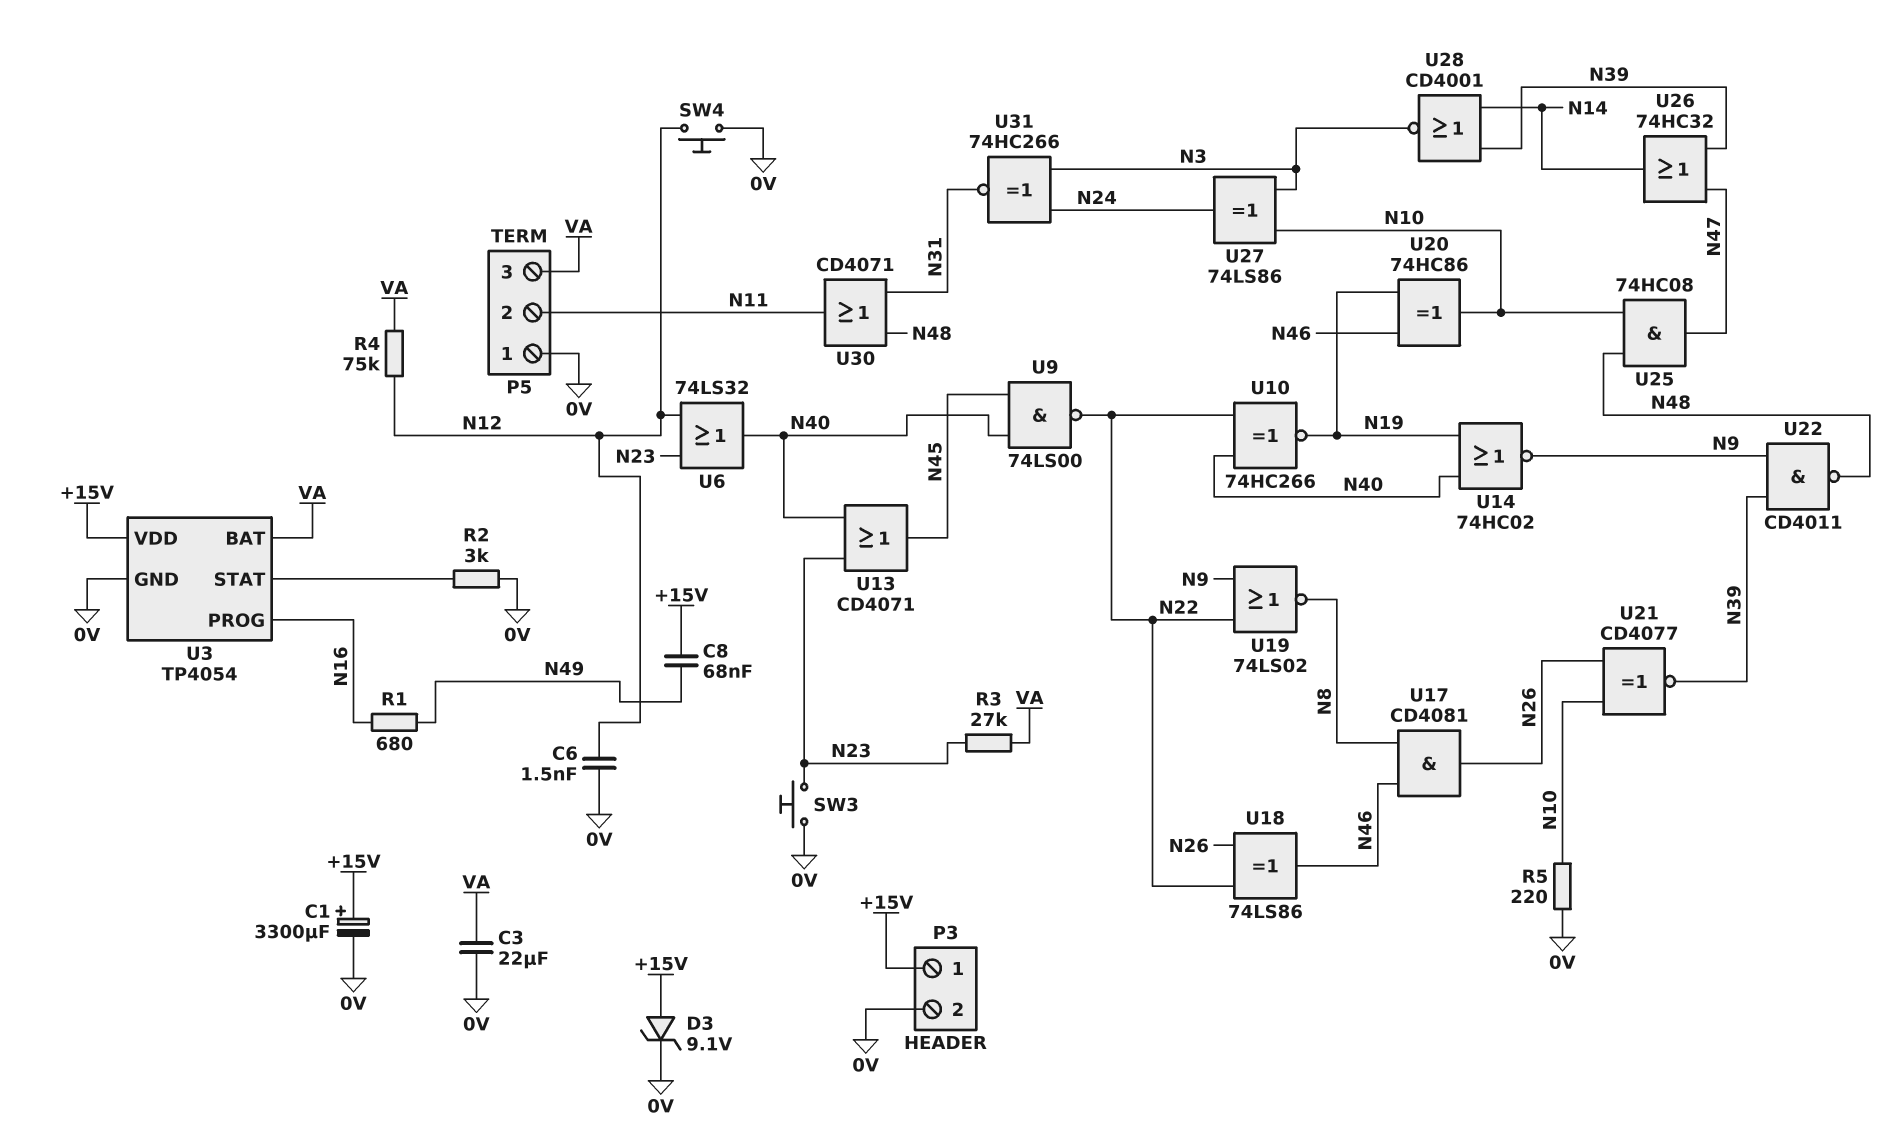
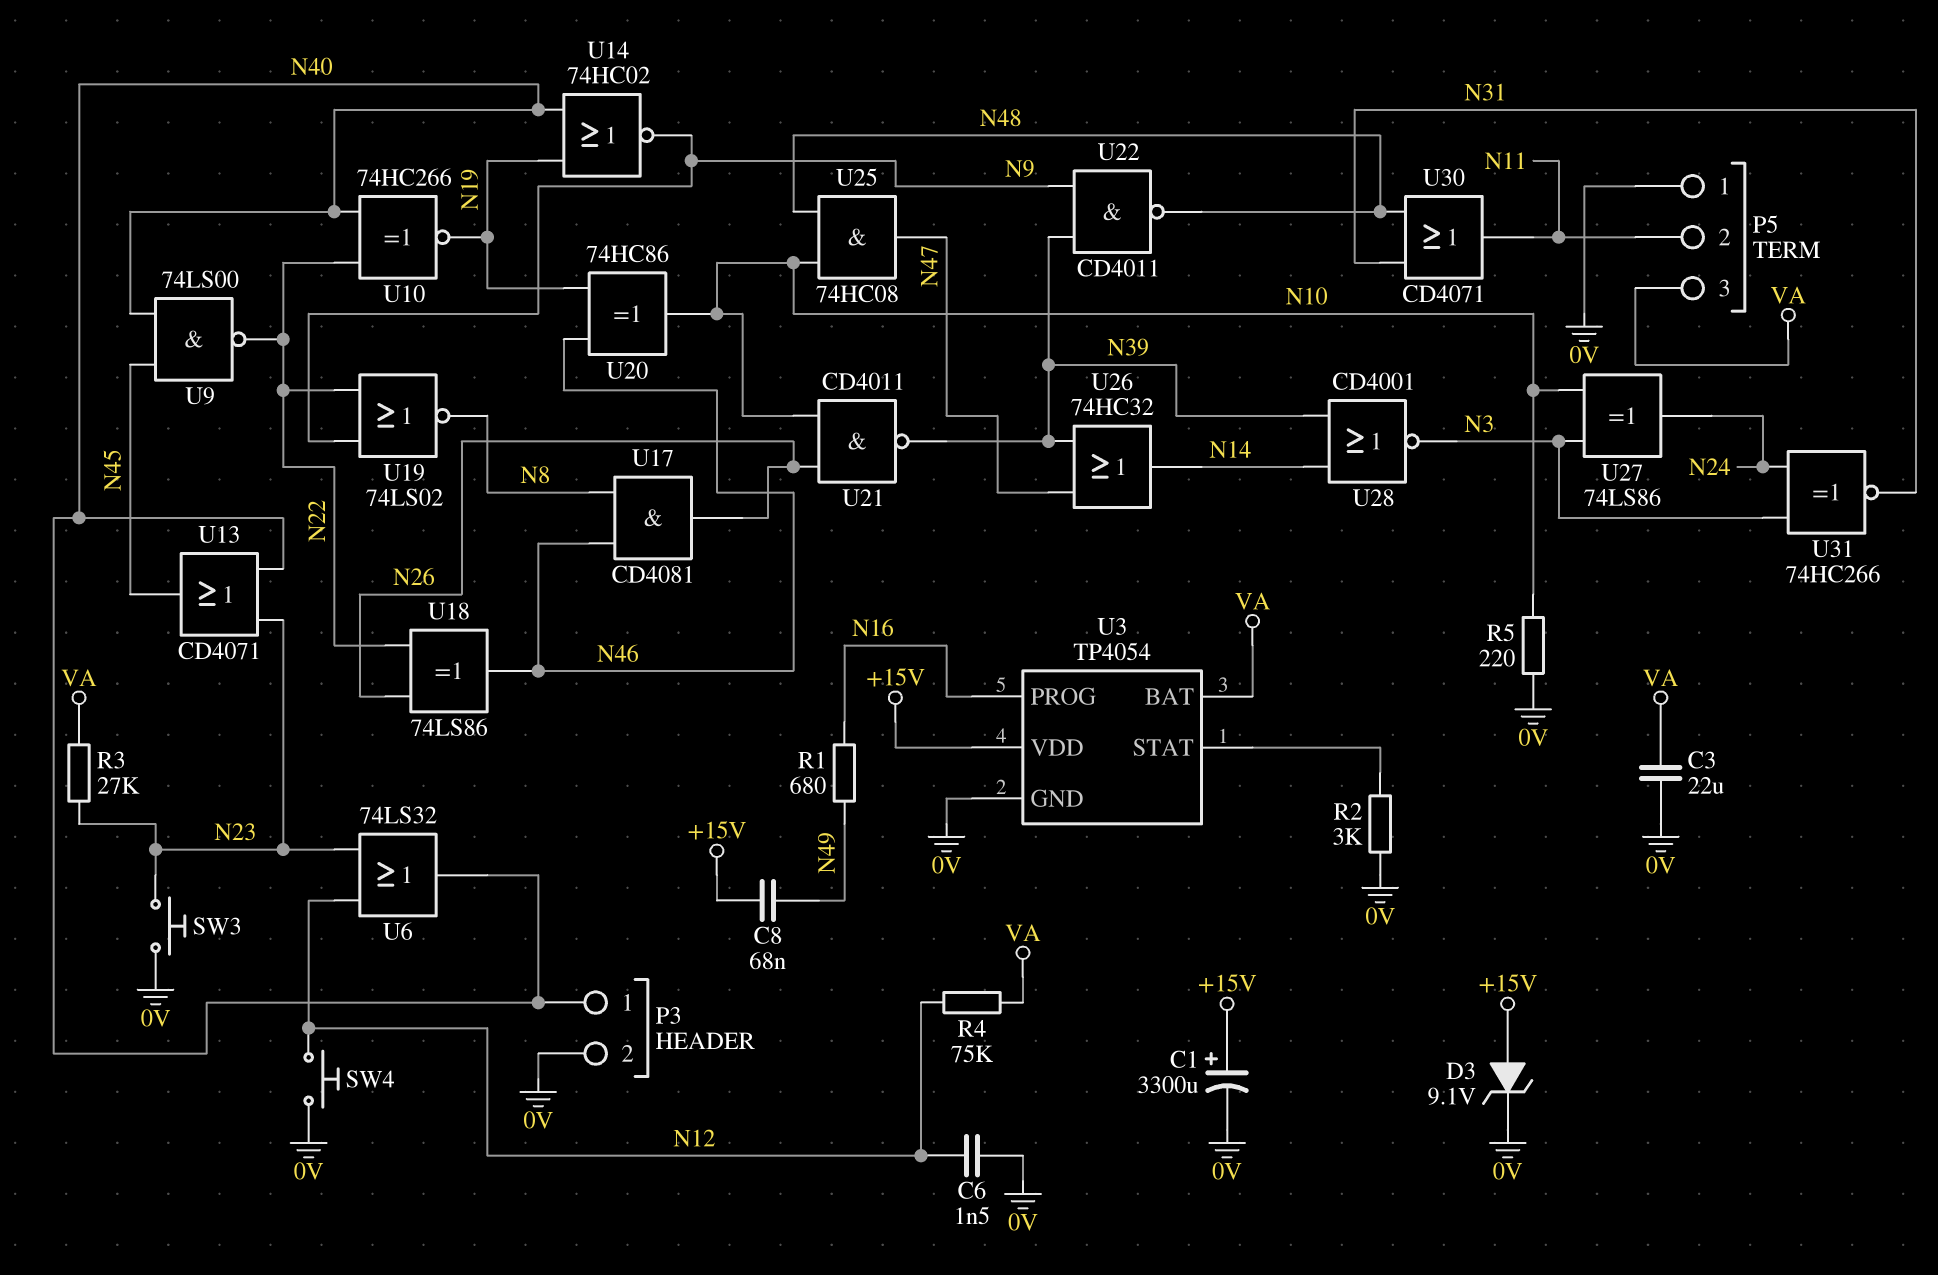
P3 pin 1: +15V -> N40
U21: XNOR CD4077 (in N10, in N26, out N39) -> NAND CD4011 (in N10, in N26, out N39)

